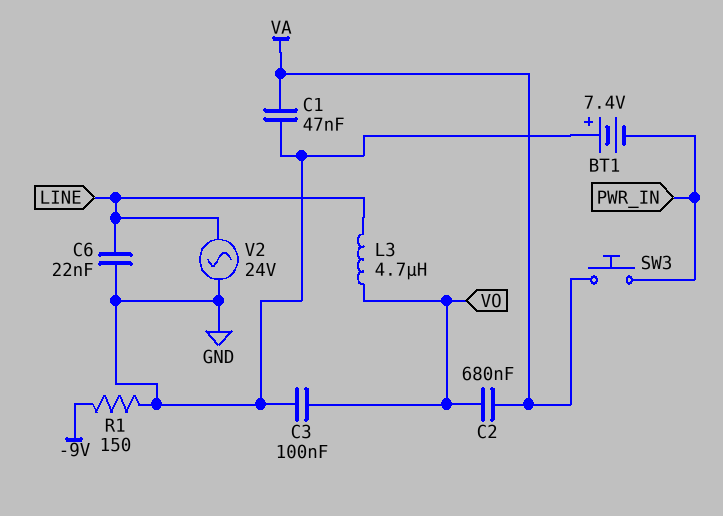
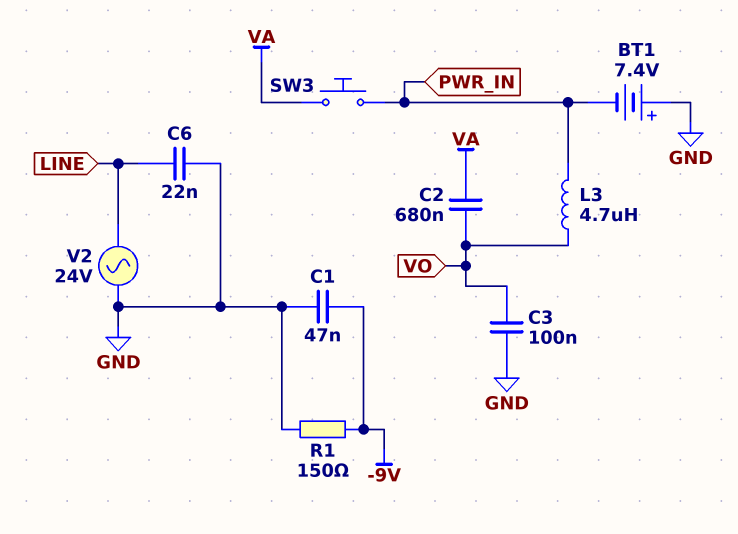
C1: 47nF (GND, VA) -> 47nF (-9V, GND)
L3: 4.7uH (LINE, VO) -> 4.7uH (PWR_IN, VO)

